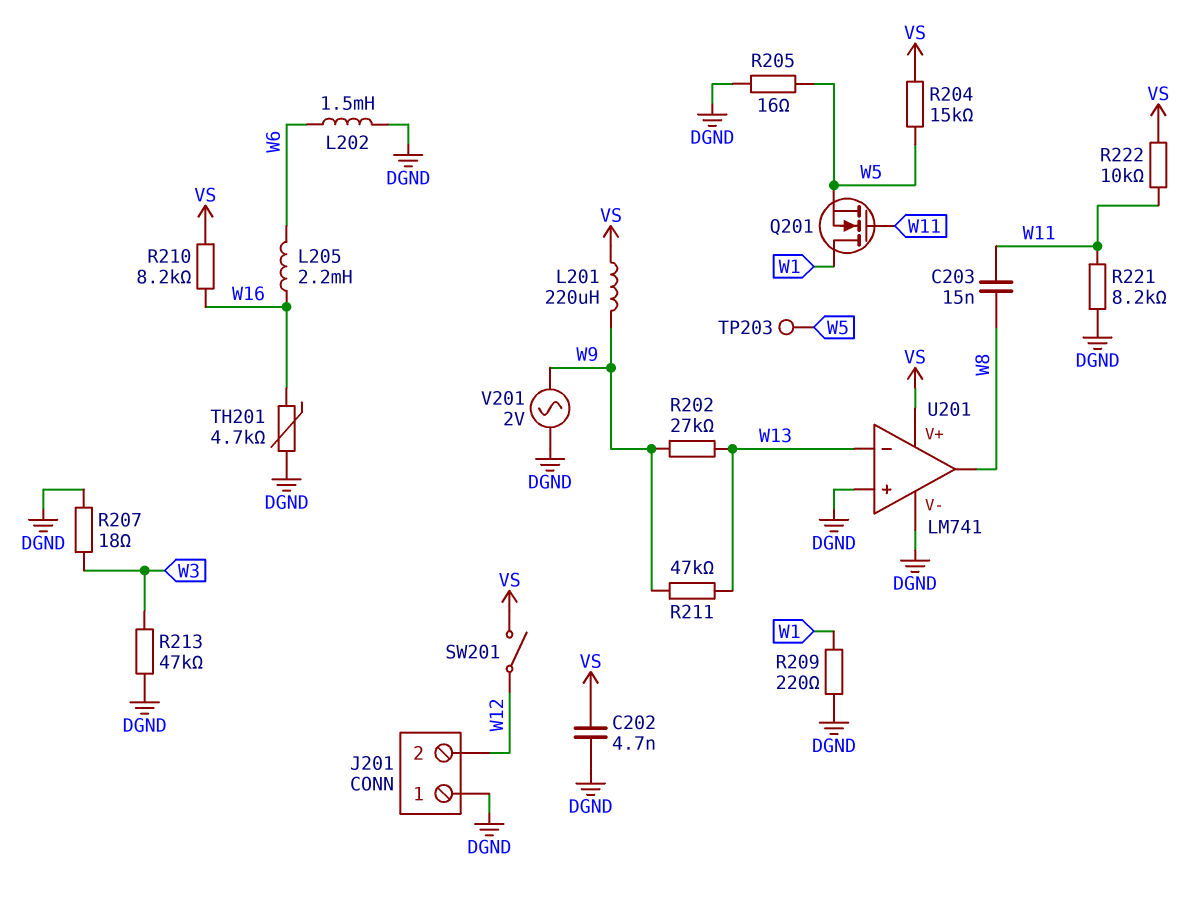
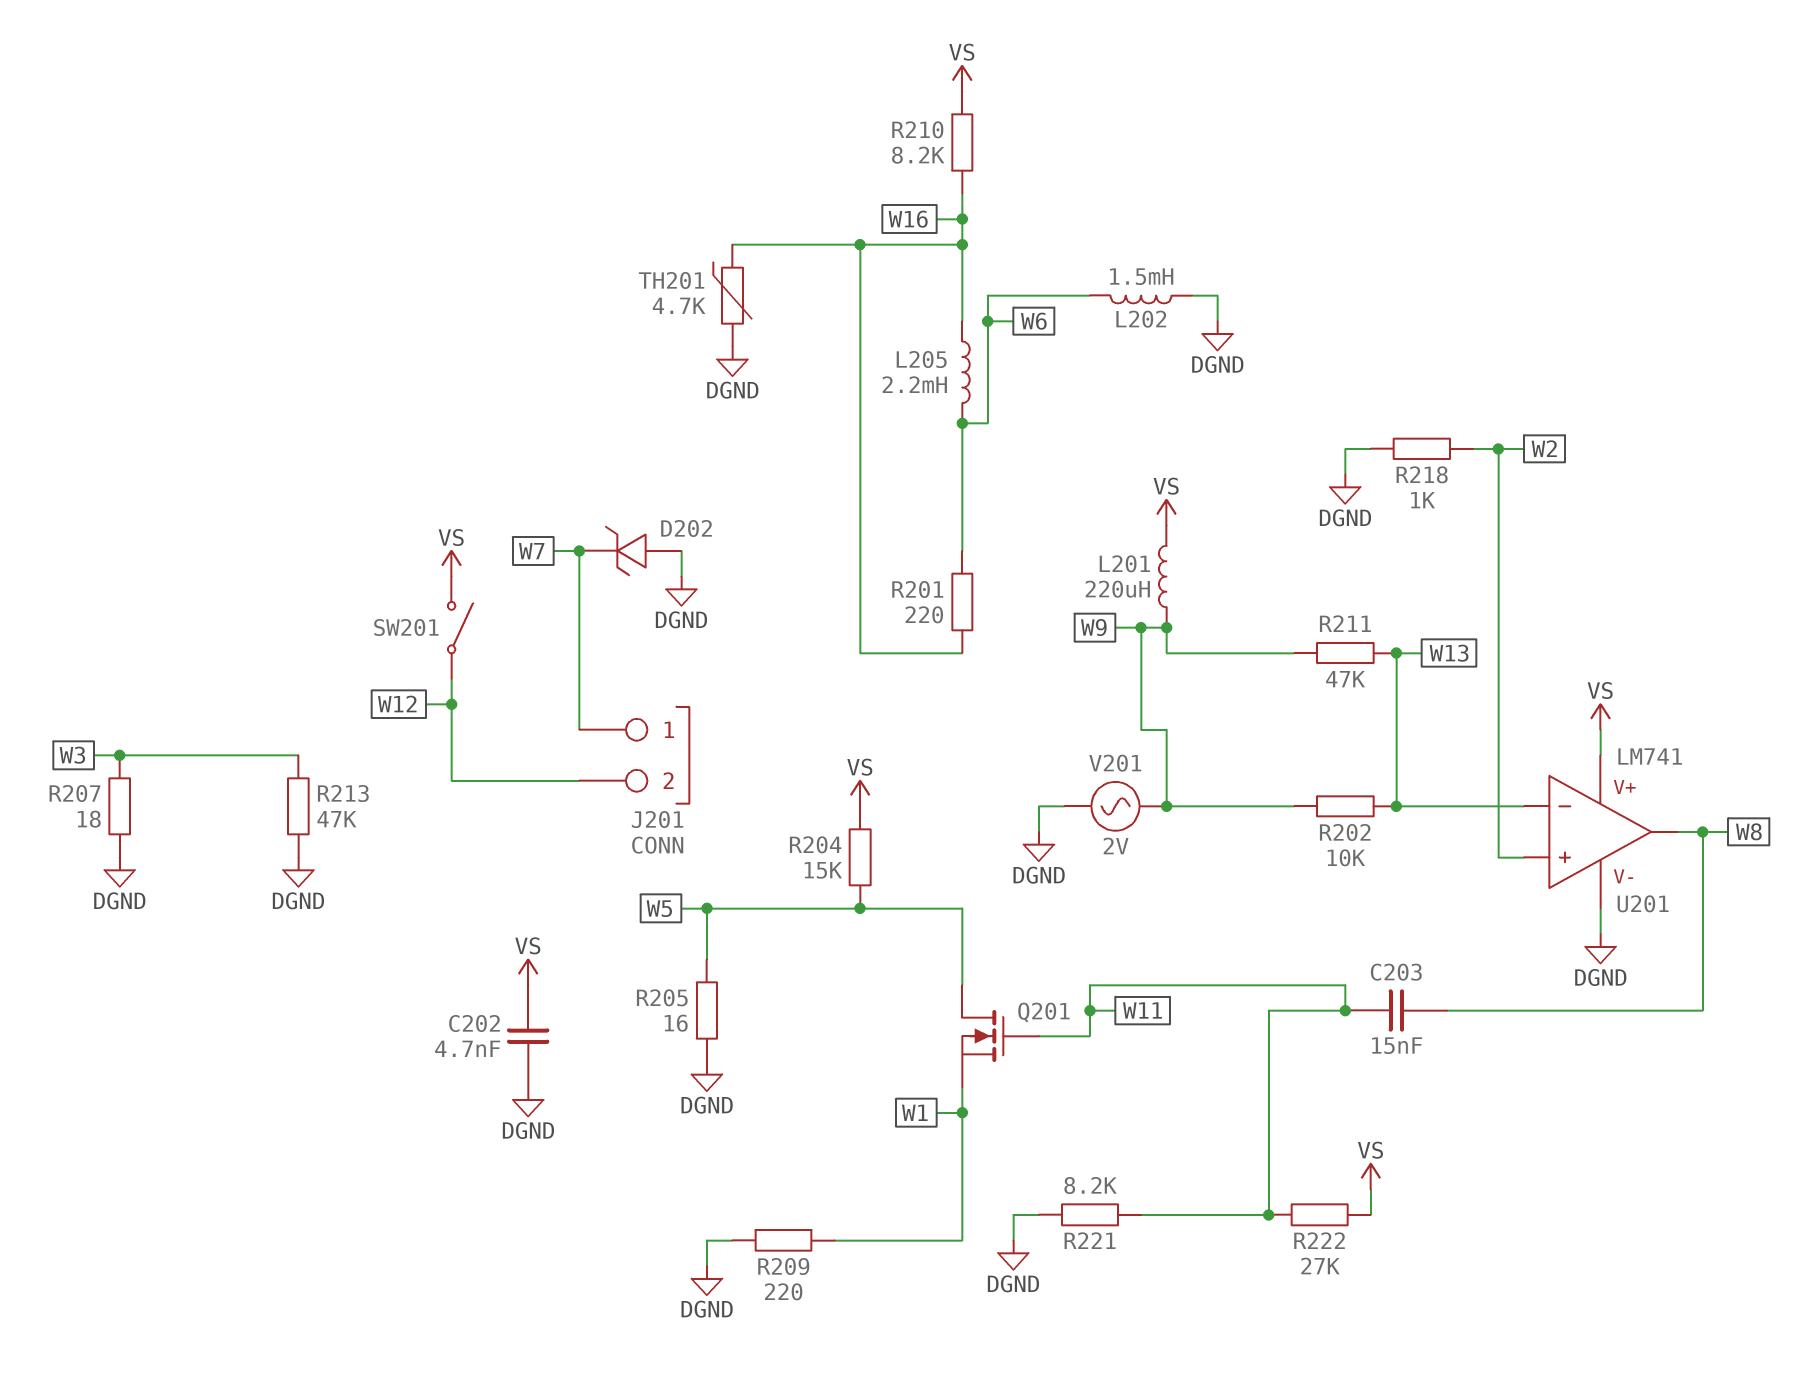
D202: none -> zener (A DGND, K W7)
J201 pin 1: DGND -> W7
Q201: NMOS (G W11, D W1, S W5) -> NMOS (G W11, D W5, S W1)
R201: none -> 220 (W6, W16)
R202: 27k (W9, W13) -> 10k (W9, W13)
R218: none -> 1k (DGND, W2)
R222: 10k (VS, W11) -> 27k (VS, W11)
TP203: test point (W5) -> none
U201 pin in+: DGND -> W2

